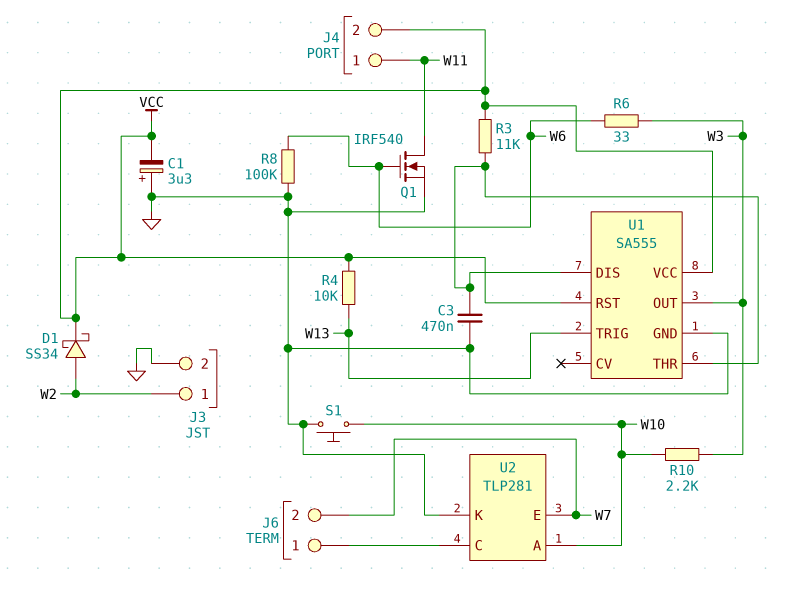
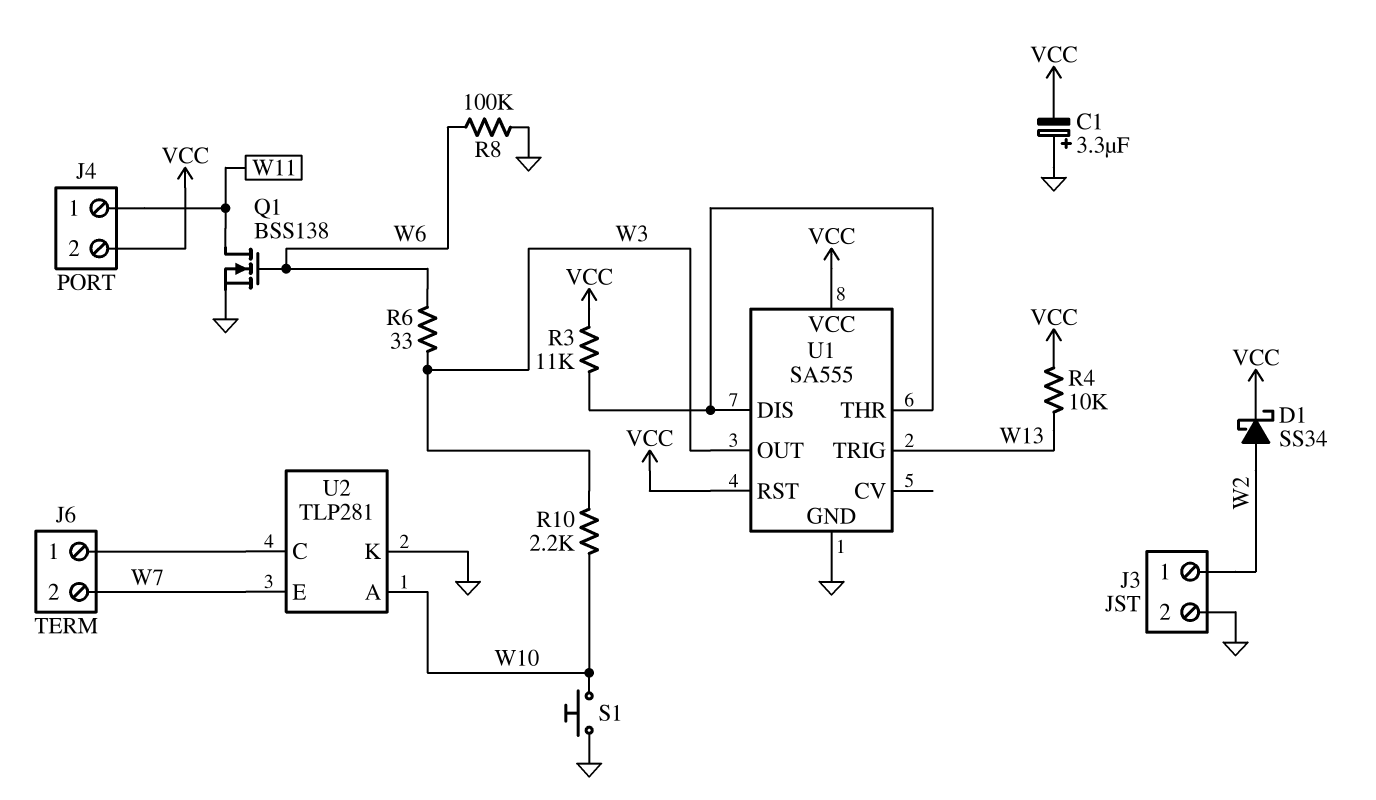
C3: 470nF (GND, U1/DIS) -> none
Q1: NMOS IRF540 (G W6, D W11, S GND) -> NMOS BSS138 (G W6, D W11, S GND)

